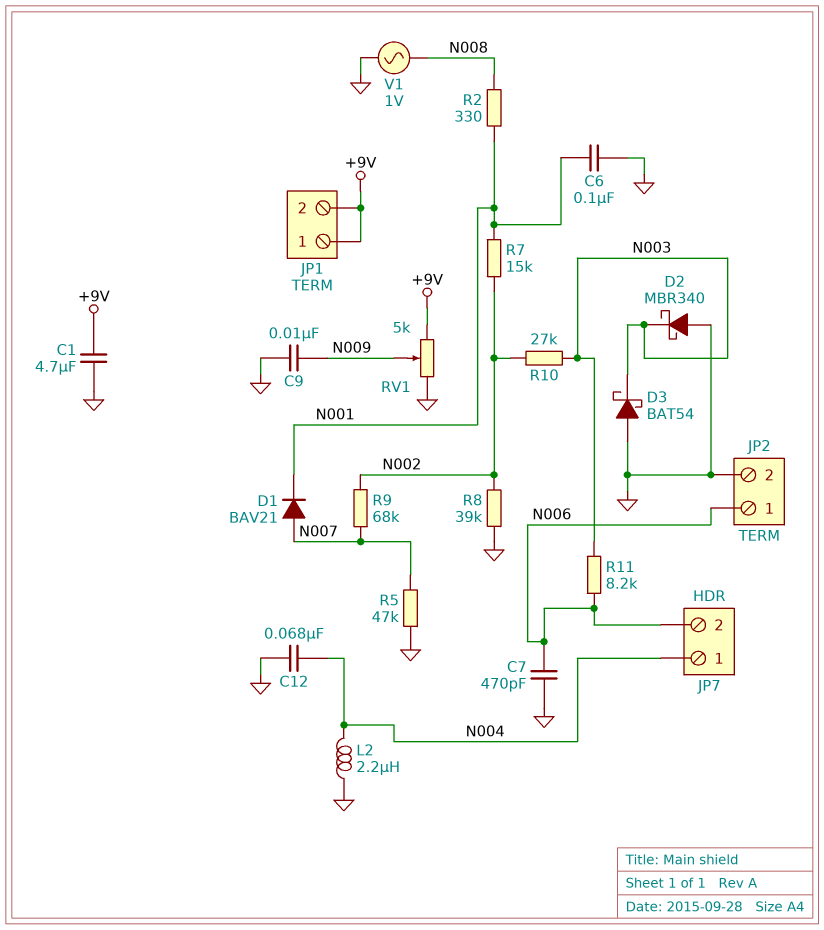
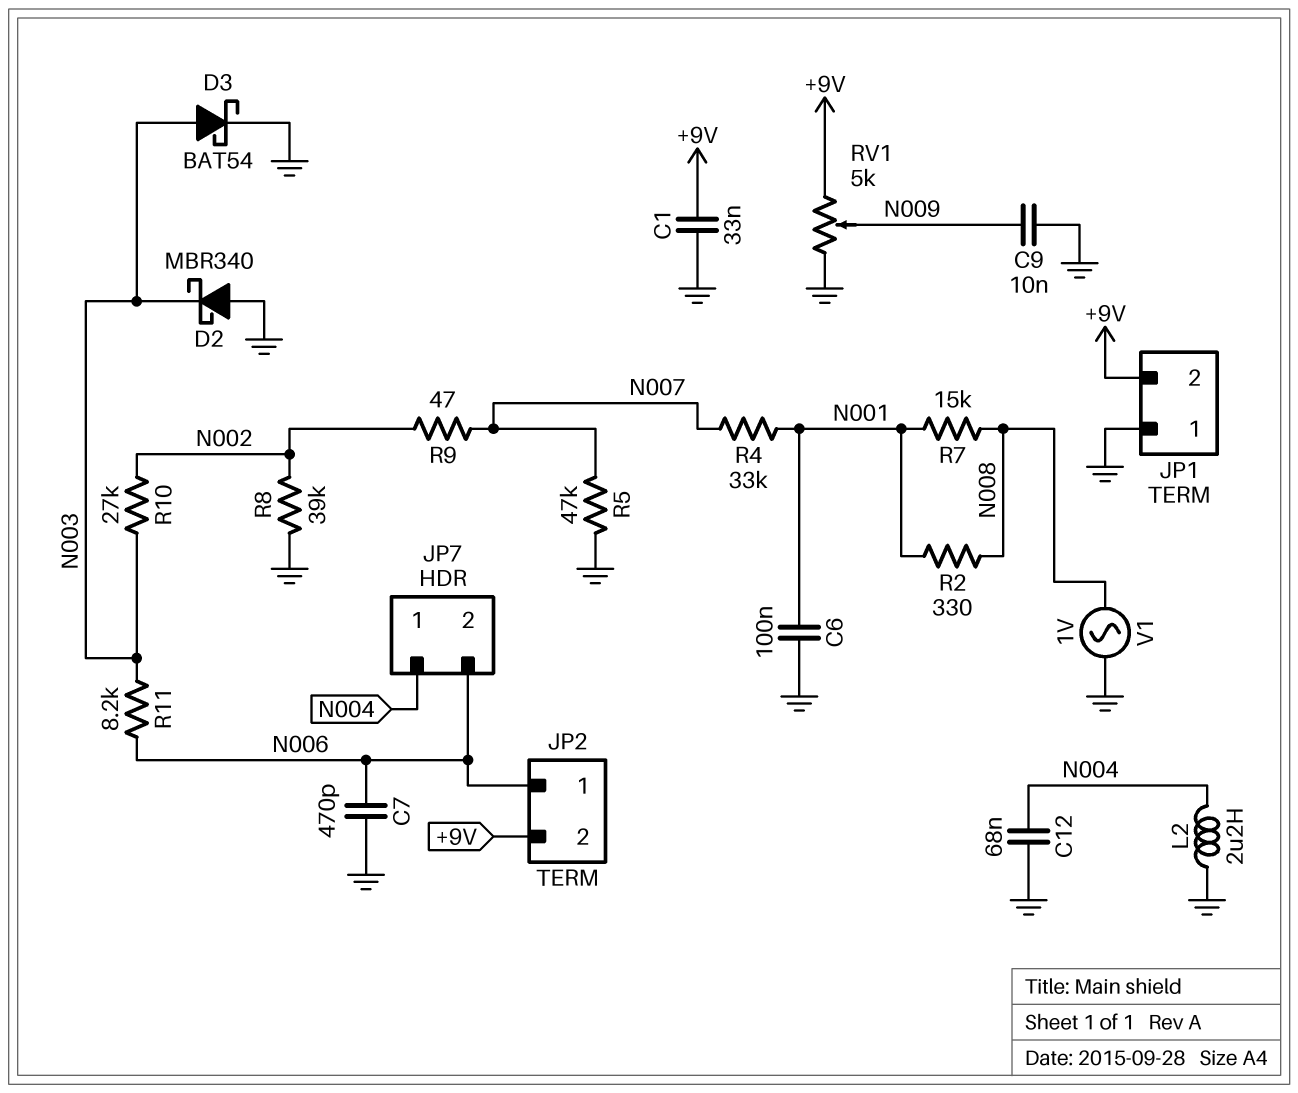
C1: 4.7uF (+9V, GND) -> 33nF (+9V, GND)
D1: diode BAV21 (A N007, K N001) -> none
D3: schottky BAT54 (A GND, K N003) -> schottky BAT54 (A N003, K GND)
JP1 pin 1: +9V -> GND
JP2 pin 2: GND -> +9V
R4: none -> 33k (N001, N007)
R7: 15k (N001, N002) -> 15k (N001, N008)
R9: 68k (N002, N007) -> 47 (N002, N007)

